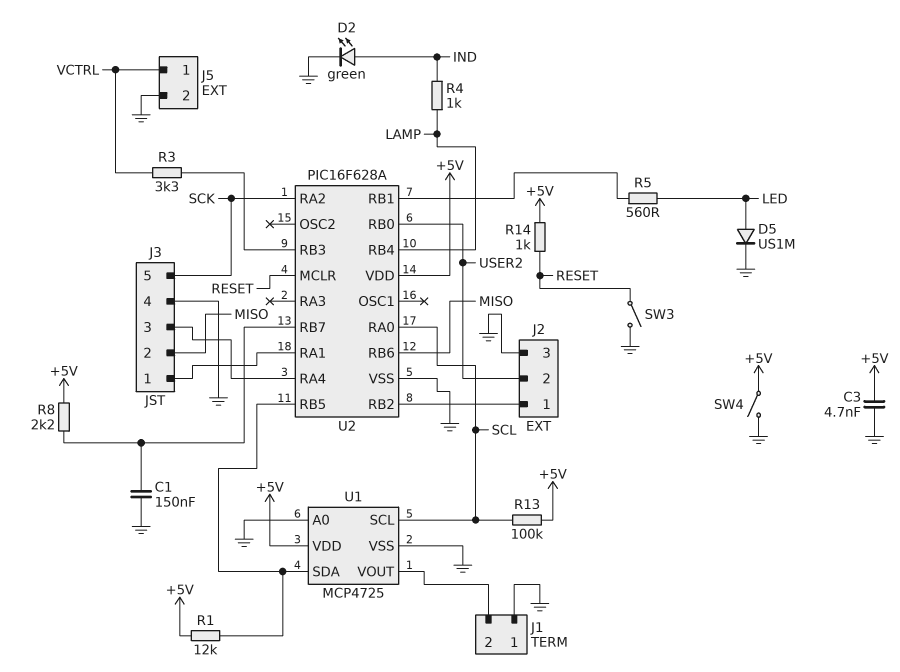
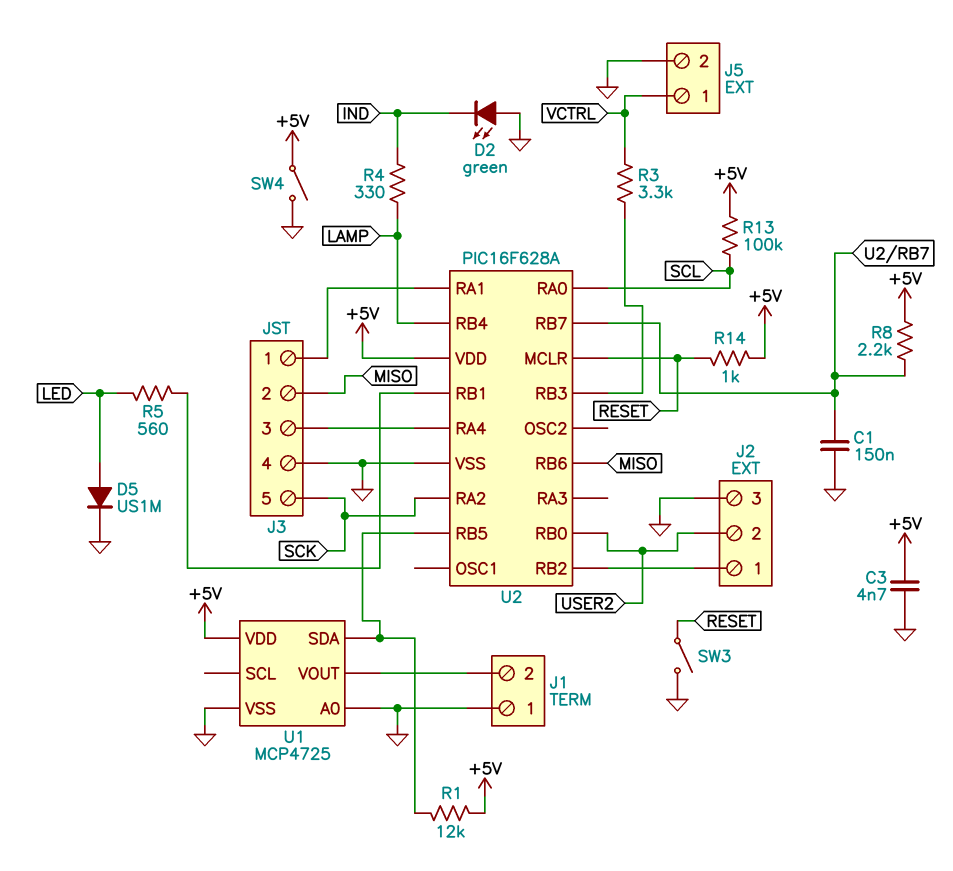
D2: LED green (A IND, K GND) -> LED green (A GND, K IND)
R4: 1k (IND, LAMP) -> 330 (IND, LAMP)
U1 pin SCL: SCL -> none

